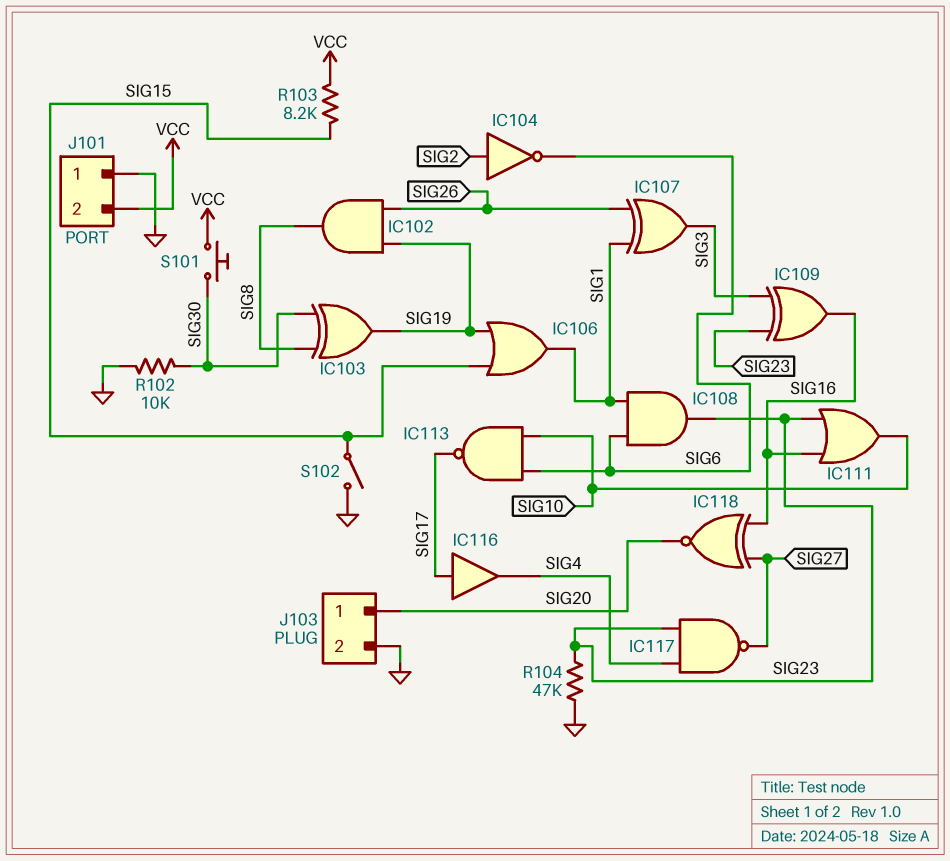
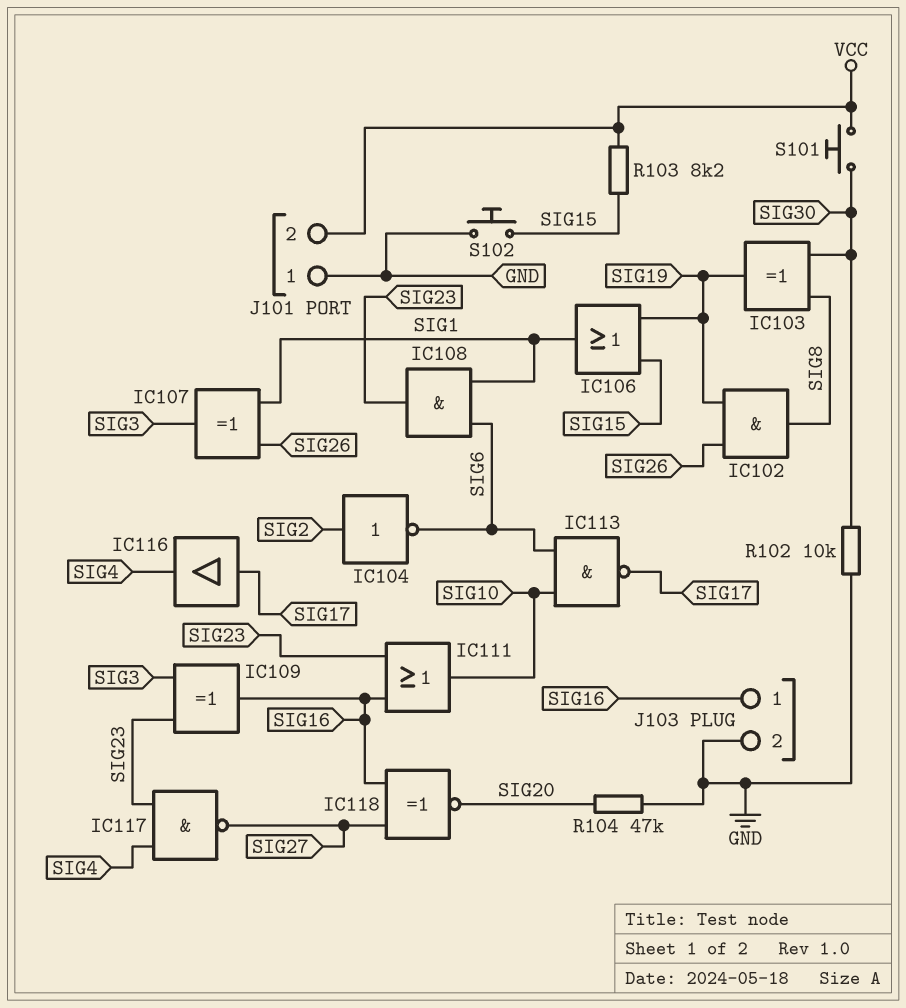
J103 pin 1: SIG20 -> SIG16
R104: 47k (GND, SIG23) -> 47k (GND, SIG20)
S102: switch (GND, SIG15) -> button (GND, SIG15)

